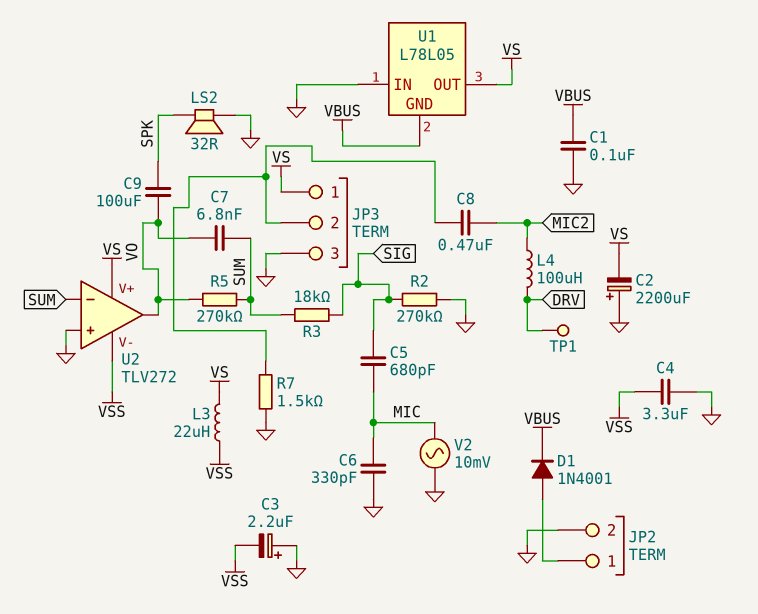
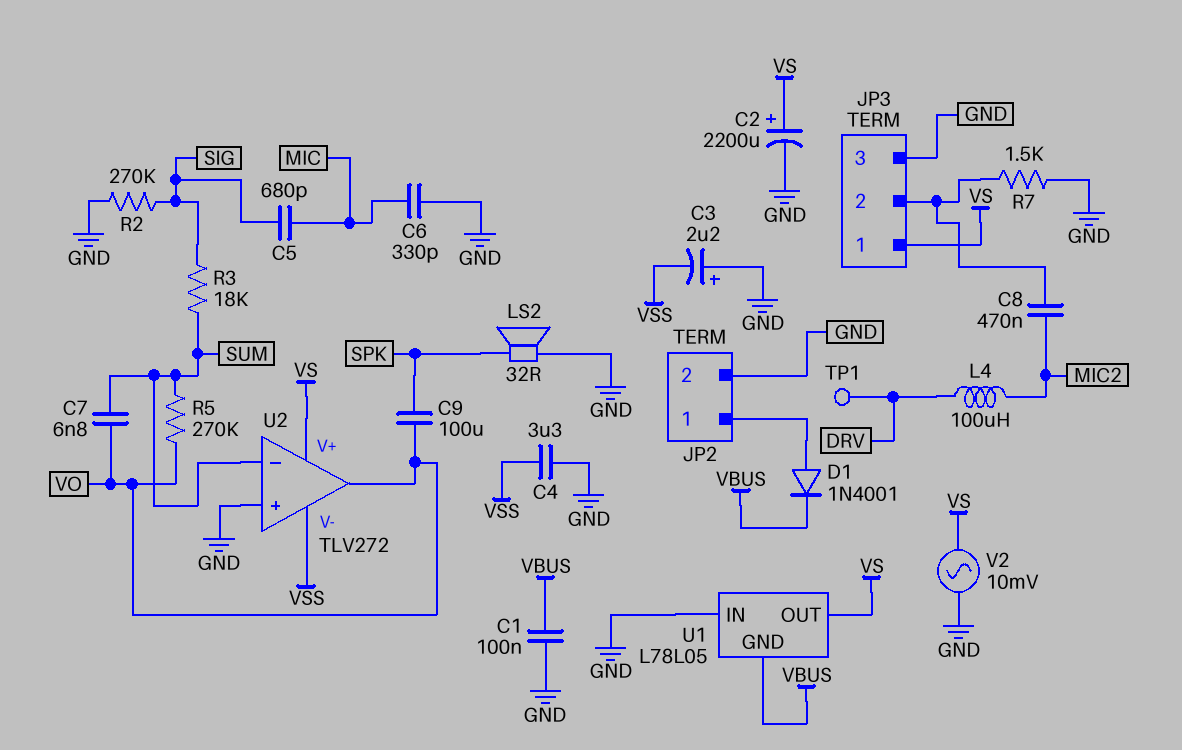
C2: 2200uF (plus GND, minus VS) -> 2200uF (plus VS, minus GND)
L3: 22uH (VS, VSS) -> none
V2: AC 10mV (GND, MIC) -> AC 10mV (GND, VS)

